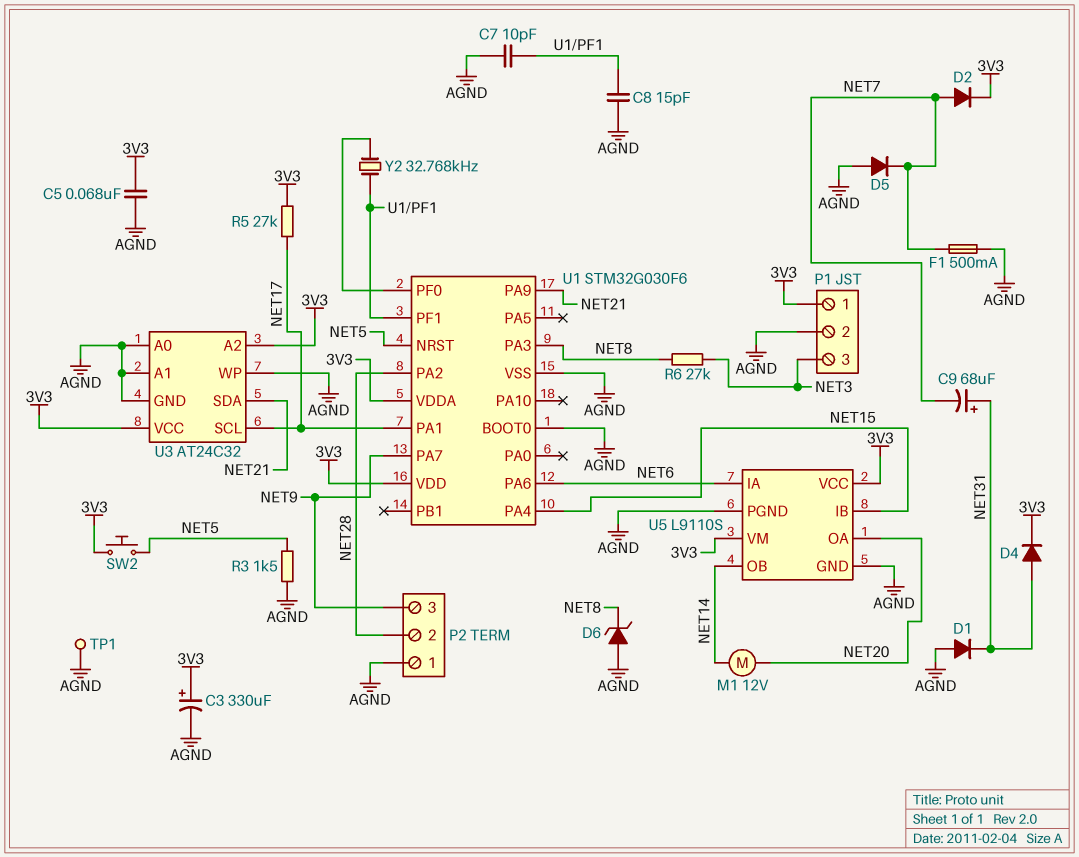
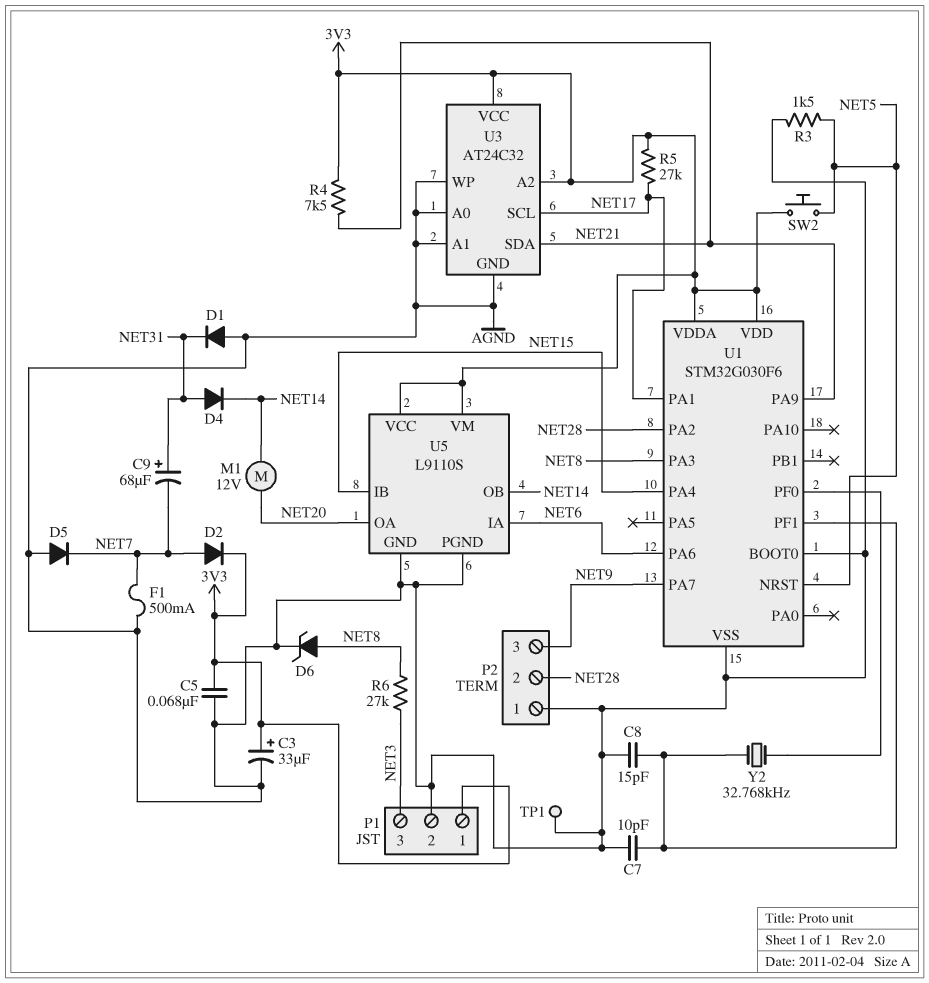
C3: 330uF (plus 3V3, minus AGND) -> 33uF (plus 3V3, minus AGND)
D4: diode (A NET31, K 3V3) -> diode (A NET31, K NET14)
D6: zener (A AGND, K NET8) -> zener (A NET8, K AGND)
R4: none -> 7.5k (3V3, NET21)

